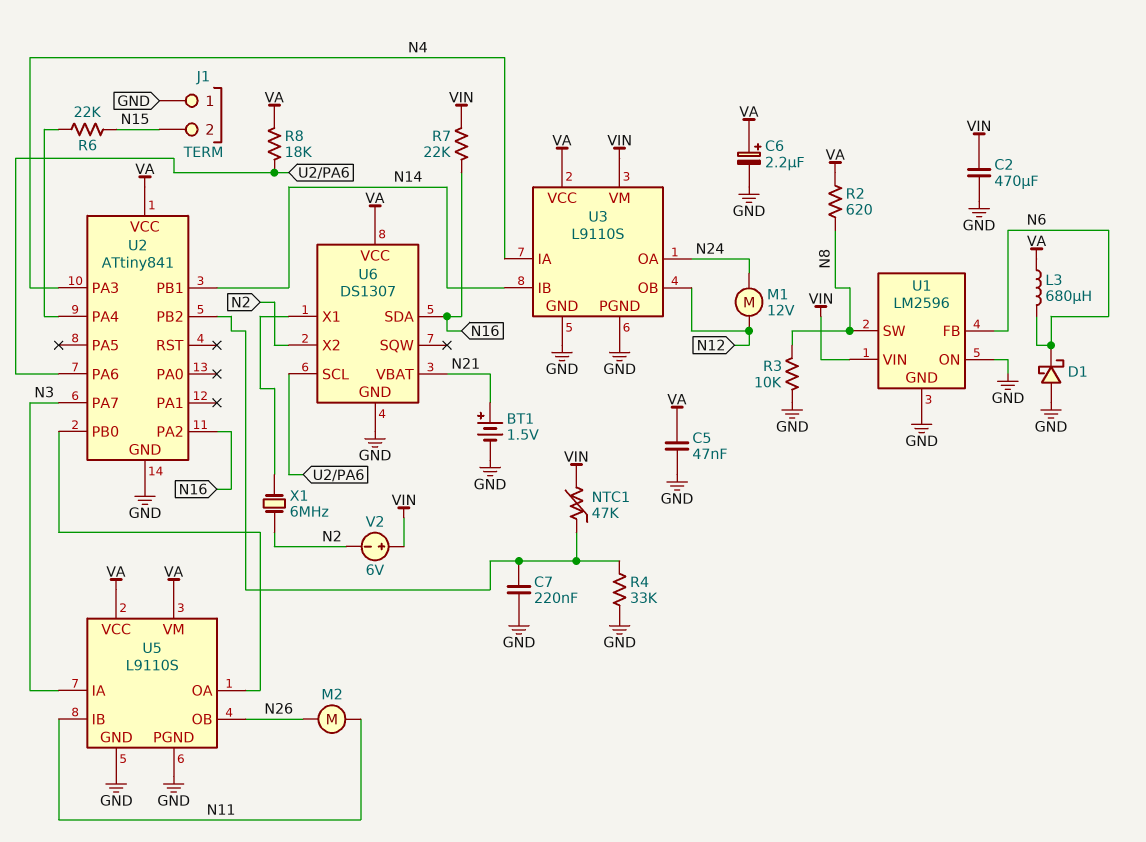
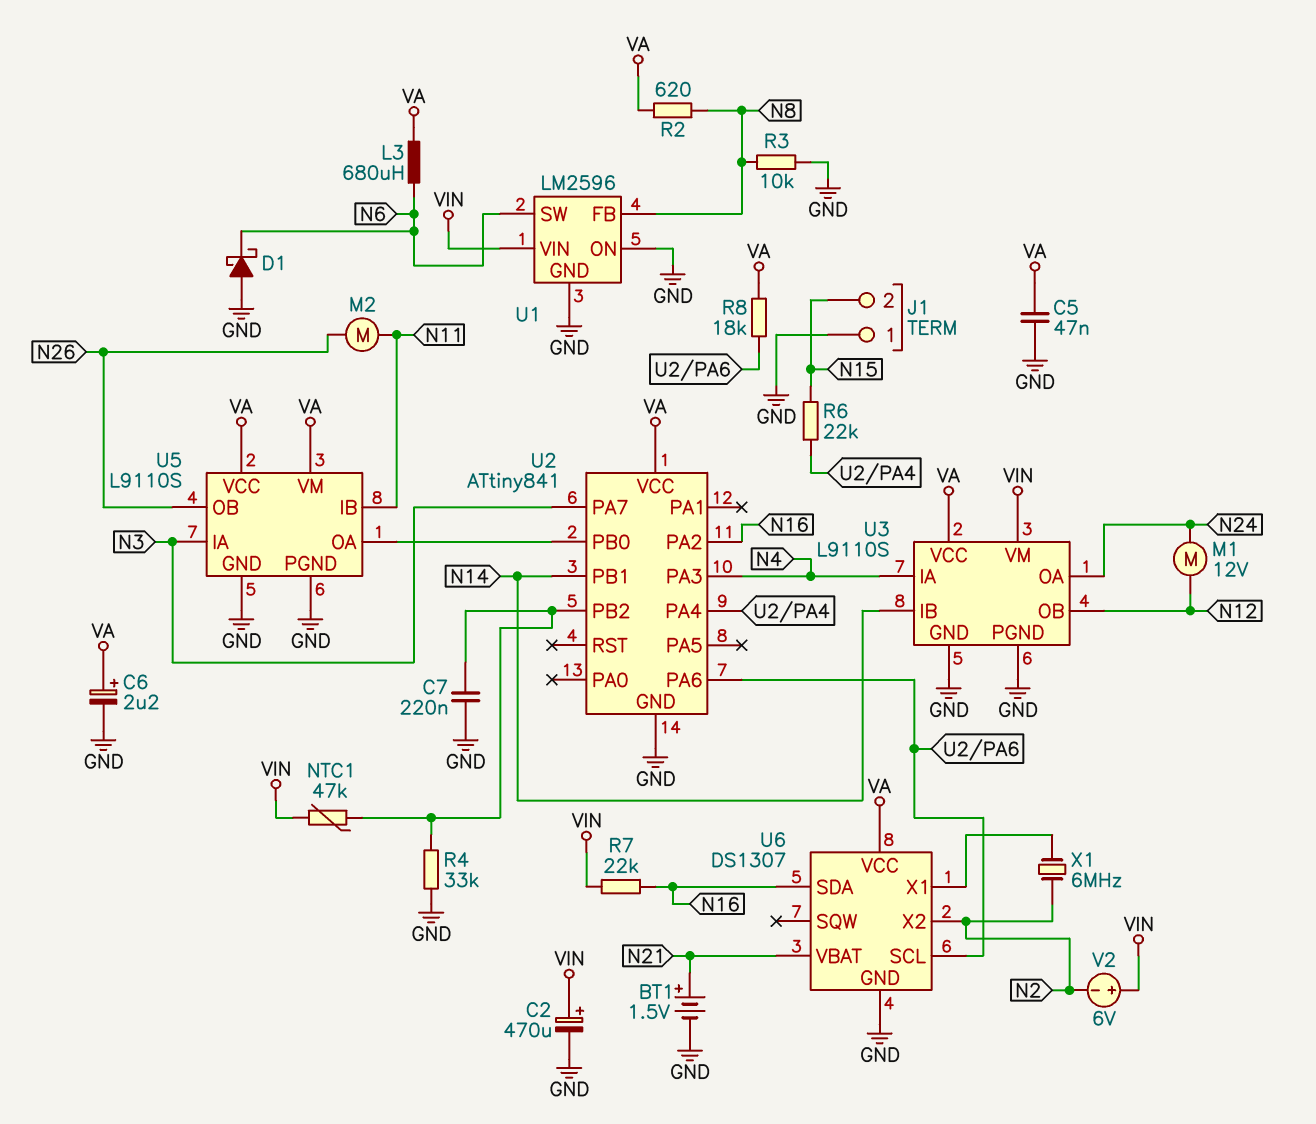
C2: 470uF (GND, VIN) -> 470uF (plus VIN, minus GND)
U1 pin FB: N6 -> N8
U1 pin SW: N8 -> N6

